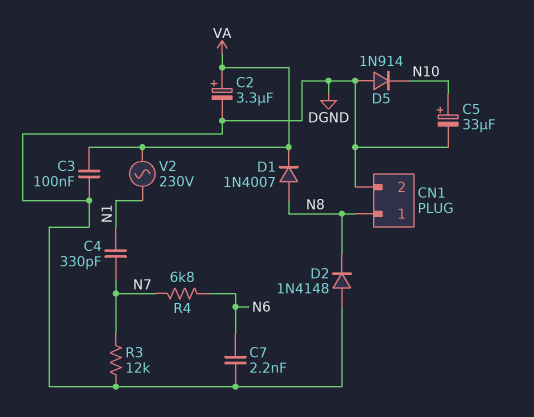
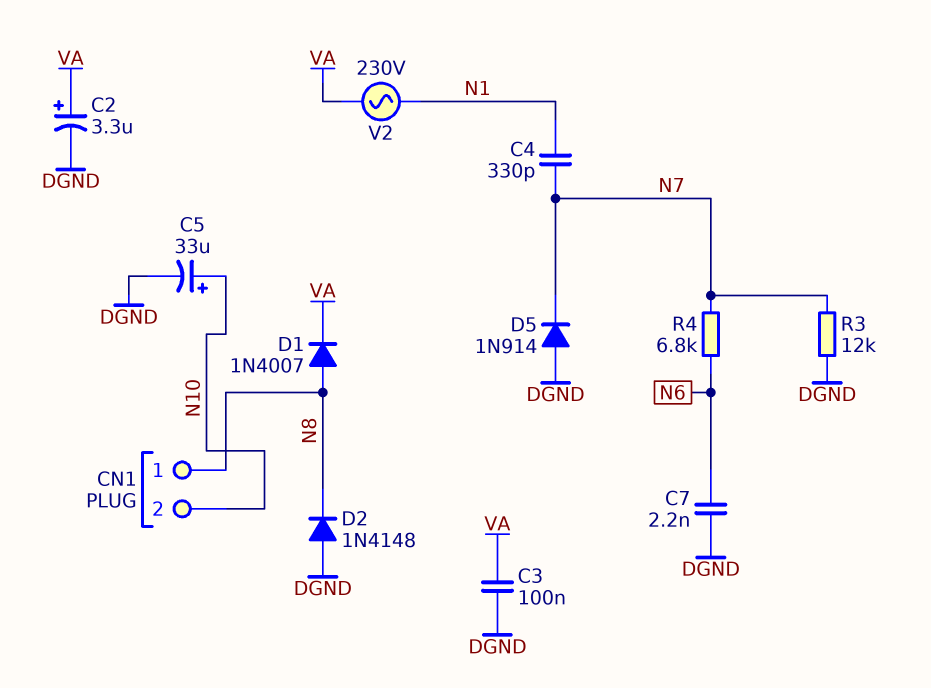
CN1 pin 2: DGND -> N10
D5: diode 1N914 (A DGND, K N10) -> diode 1N914 (A DGND, K N7)

